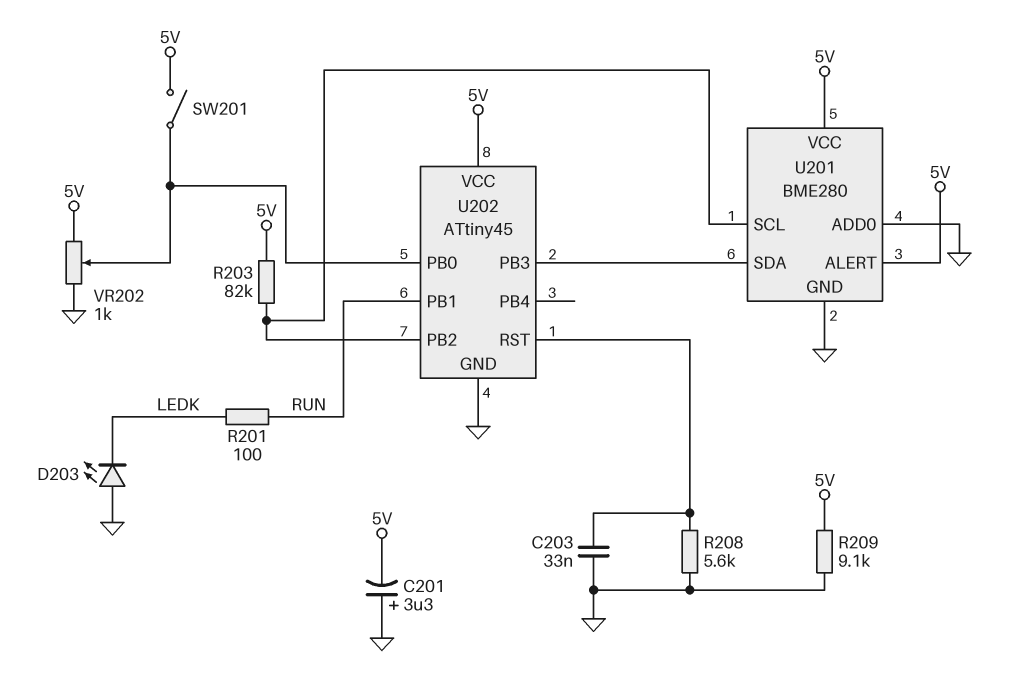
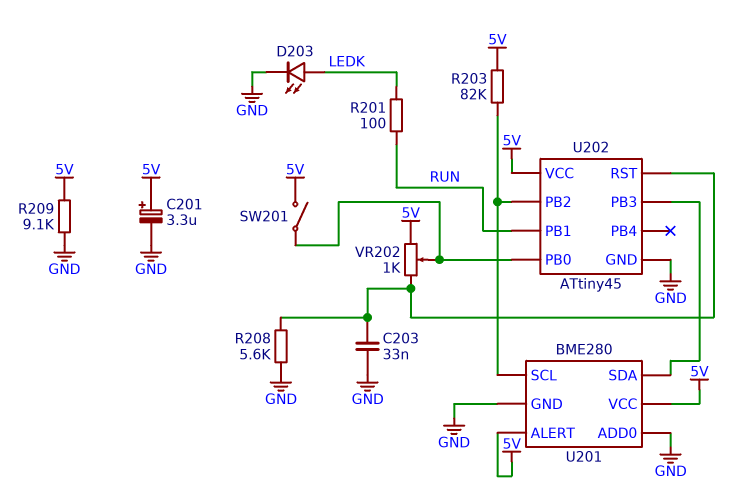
C201: 3.3uF (plus GND, minus 5V) -> 3.3uF (plus 5V, minus GND)
D203: LED (A GND, K LEDK) -> LED (A LEDK, K GND)
VR202: 1k (5V, GND, wiper U202/PB0) -> 1k (5V, U202/RST, wiper U202/PB0)

